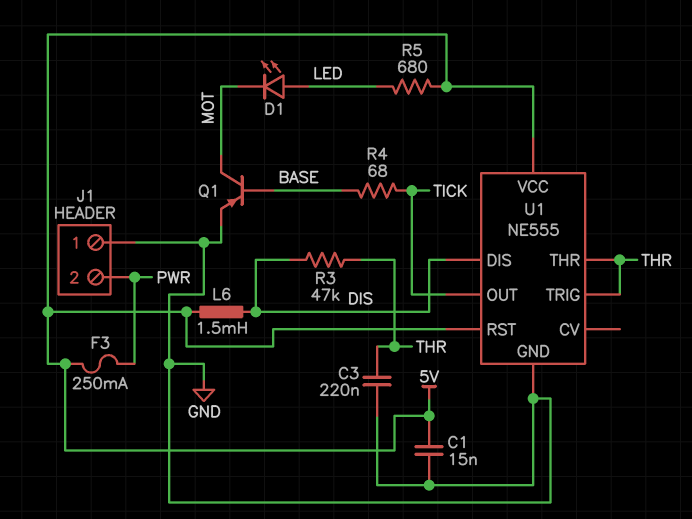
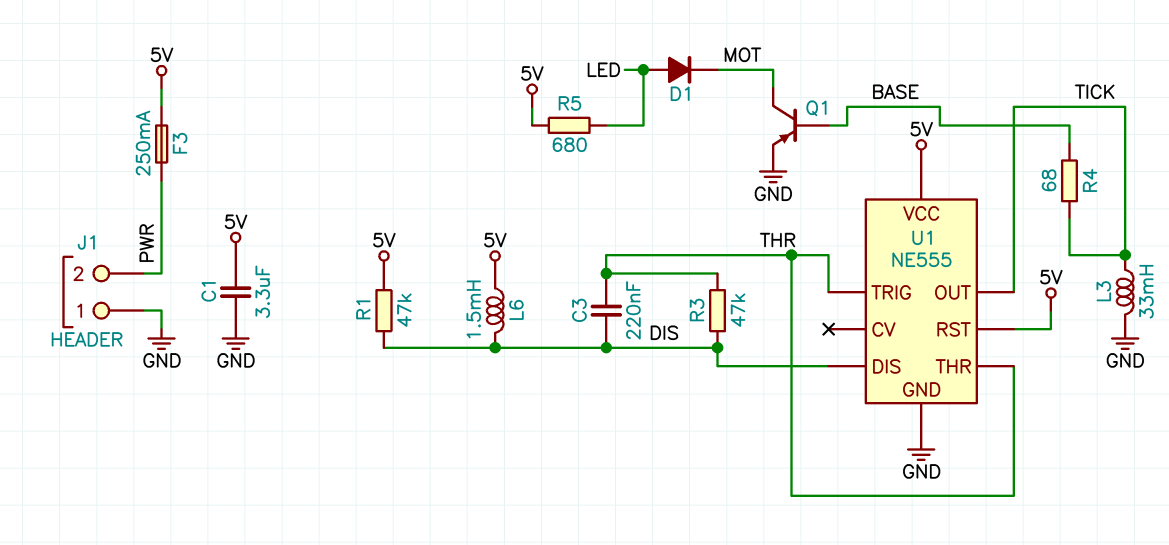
C1: 15nF (5V, GND) -> 3.3uF (5V, GND)
C3: 220nF (GND, THR) -> 220nF (DIS, THR)
D1: LED (A LED, K MOT) -> diode (A LED, K MOT)
L3: none -> 33mH (GND, TICK)
R1: none -> 47k (5V, DIS)

